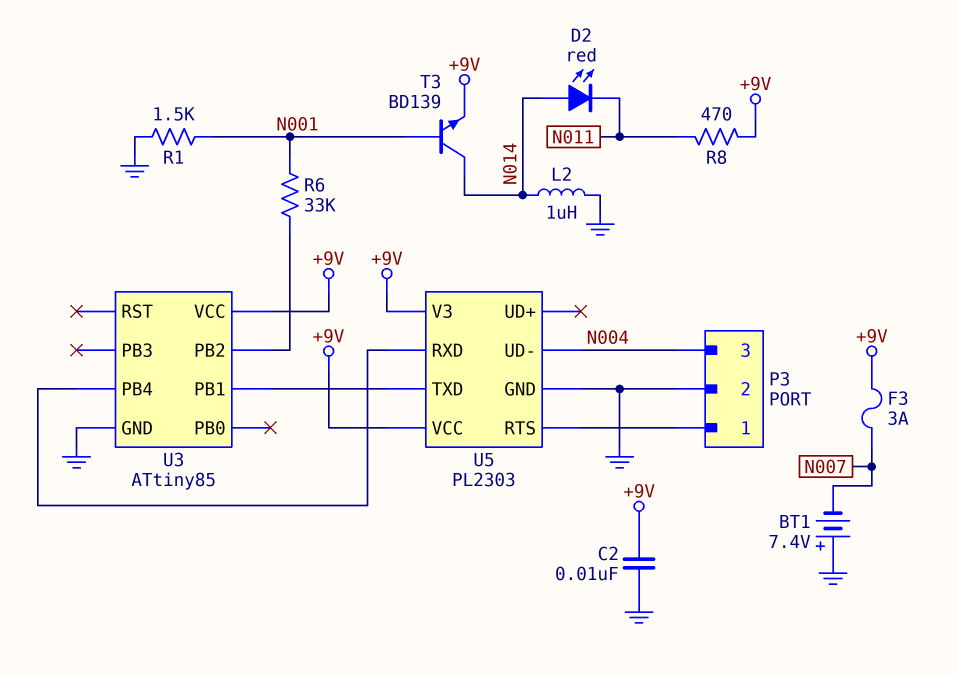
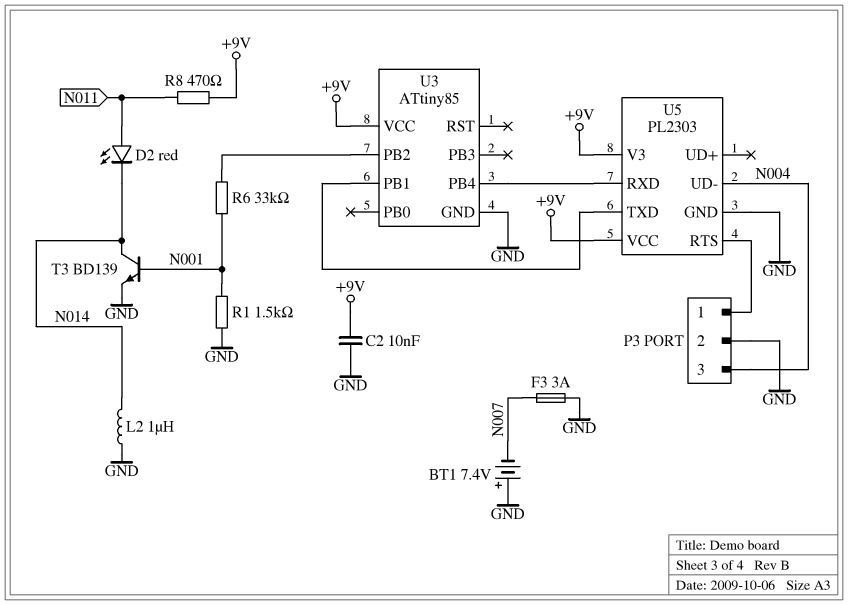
D2: LED red (A N014, K N011) -> LED red (A N011, K N014)
F3: 3A (+9V, N007) -> 3A (GND, N007)
T3: NPN BD139 (B N001, C N014, E +9V) -> NPN BD139 (B N001, C N014, E GND)

